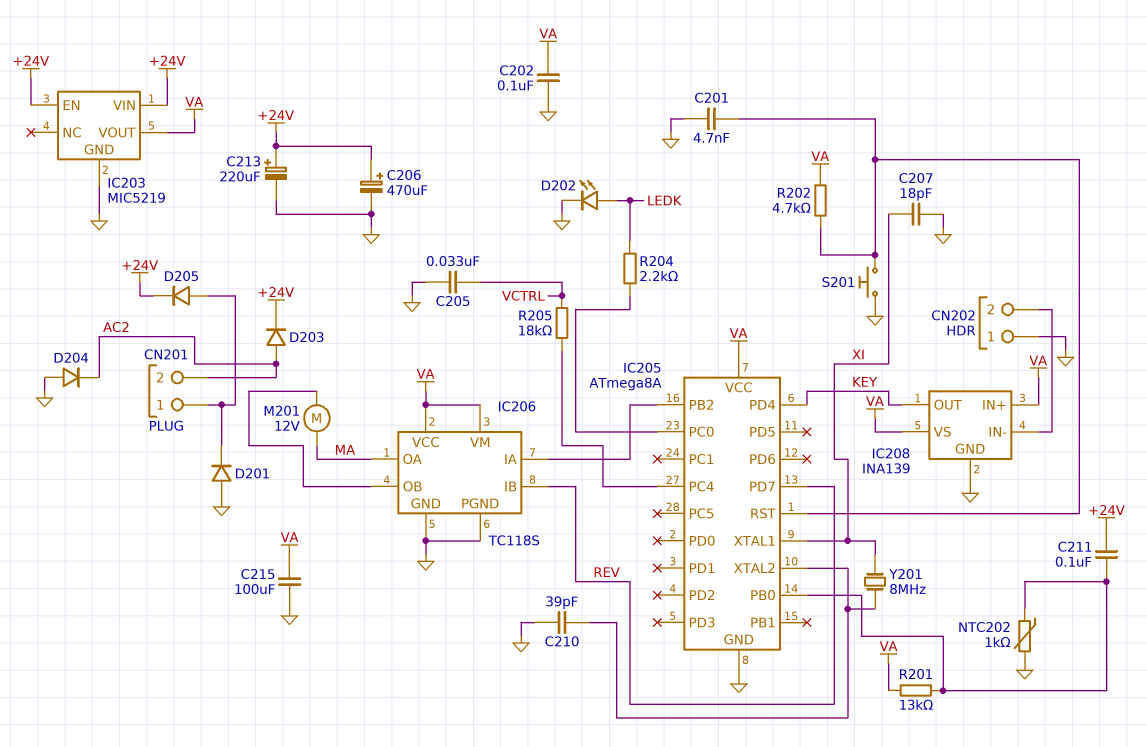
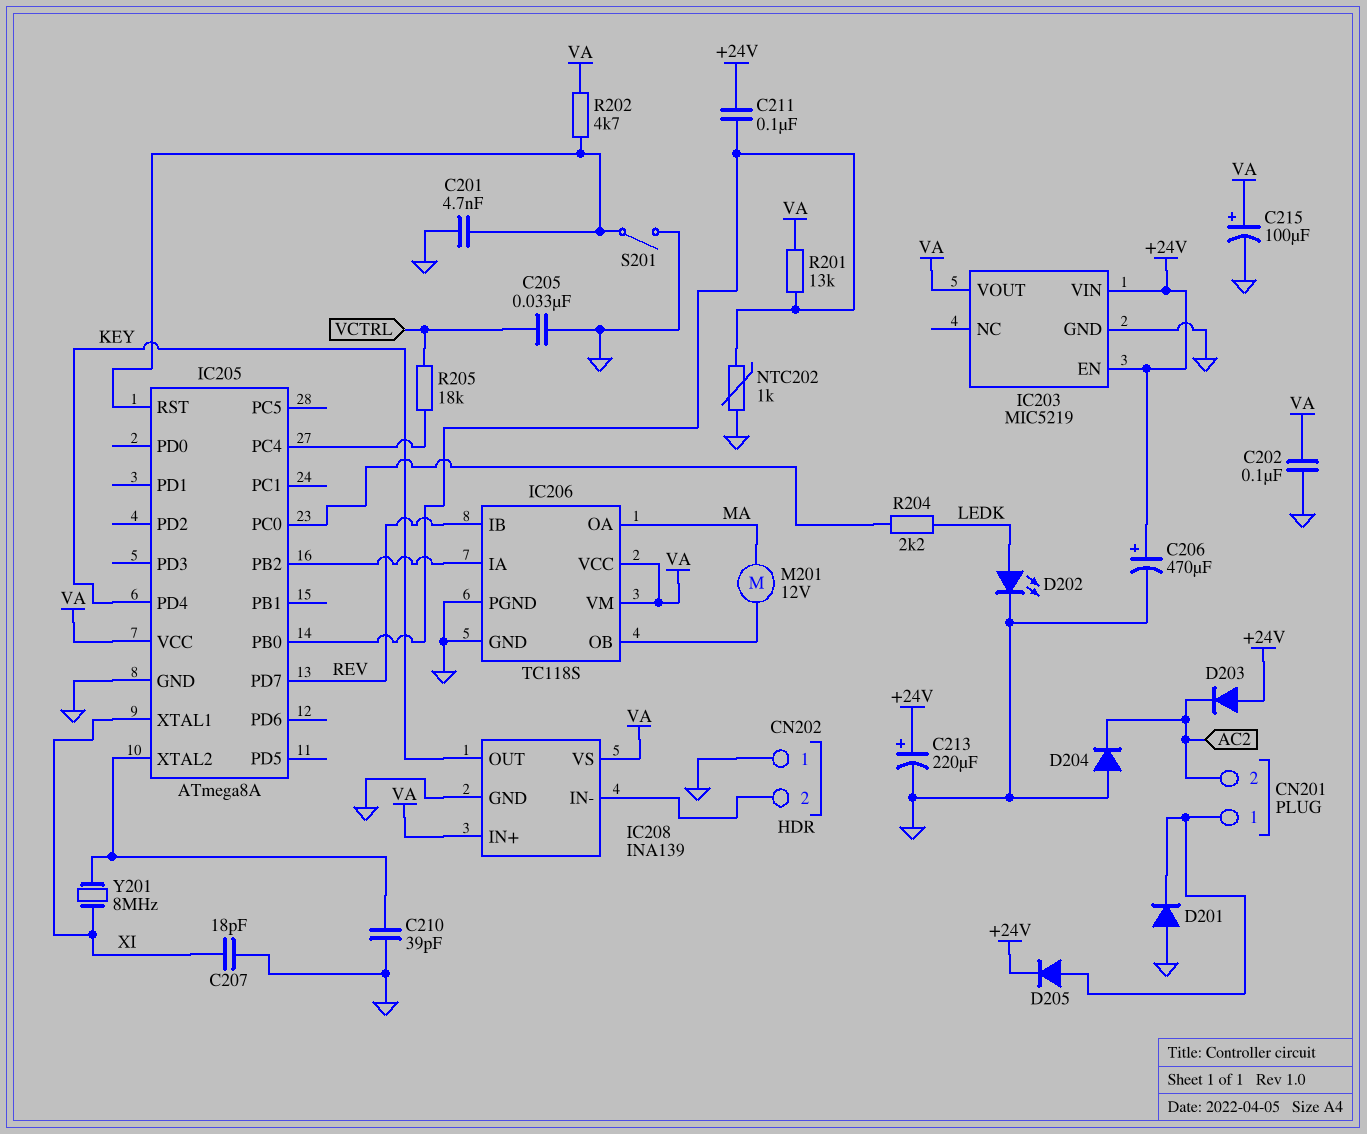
C215: 100uF (GND, VA) -> 100uF (plus VA, minus GND)
D203: diode (A AC2, K +24V) -> diode (A +24V, K AC2)
S201: button (GND, IC205/RST) -> switch (GND, IC205/RST)

